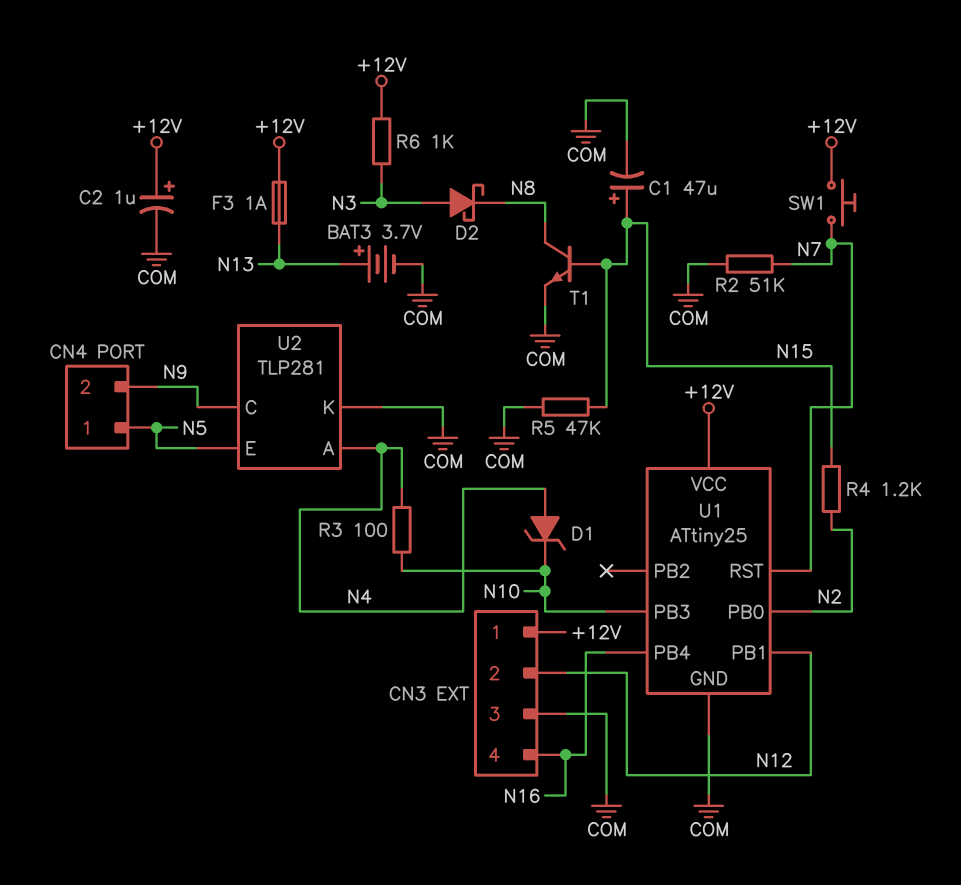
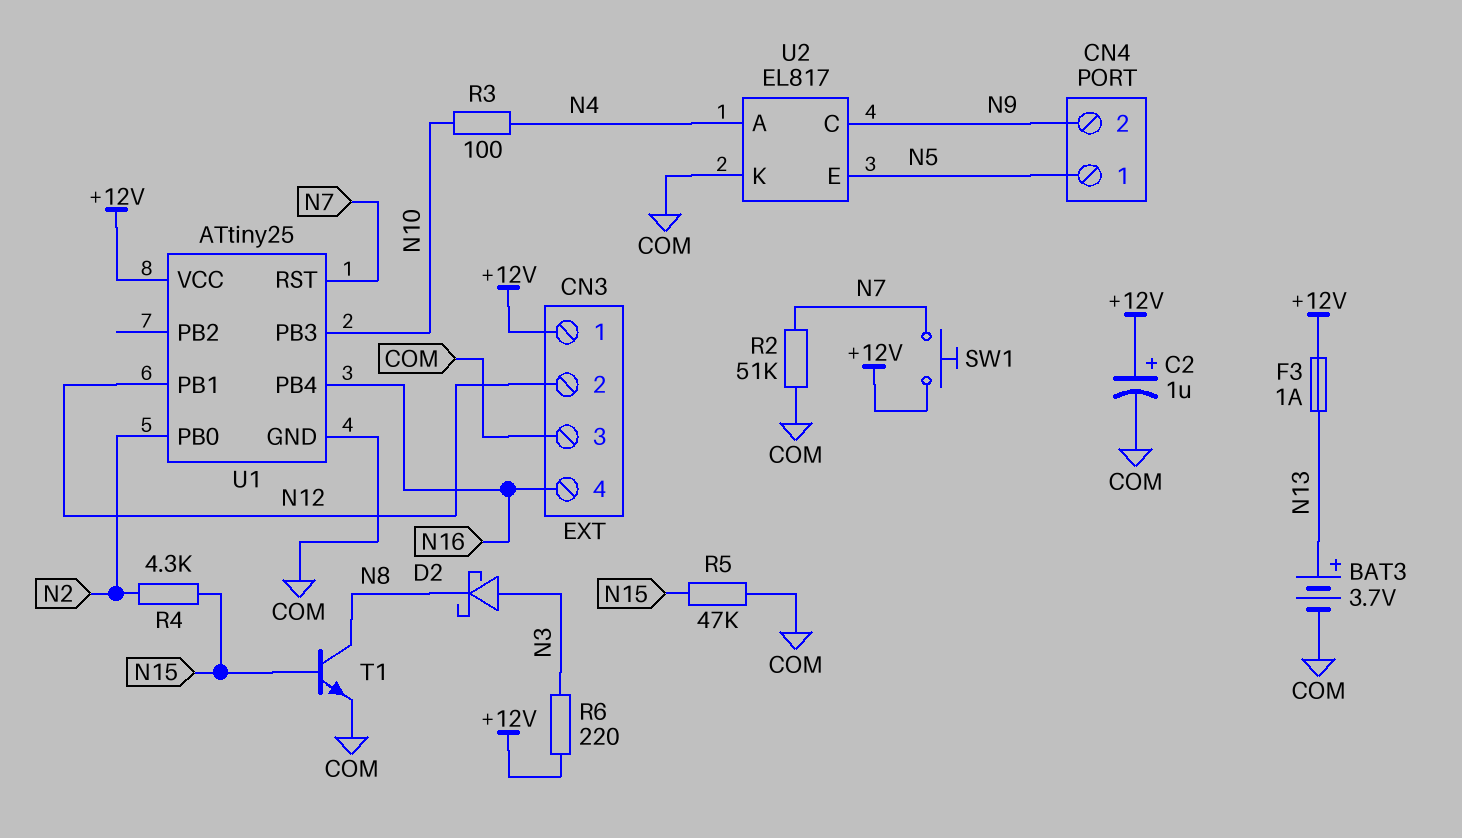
C1: 47uF (plus N15, minus COM) -> none
D1: zener (A N4, K N10) -> none
R4: 1.2k (N2, N15) -> 4.3k (N2, N15)
R6: 1k (+12V, N3) -> 220 (+12V, N3)
U2: TLP281 -> EL817

